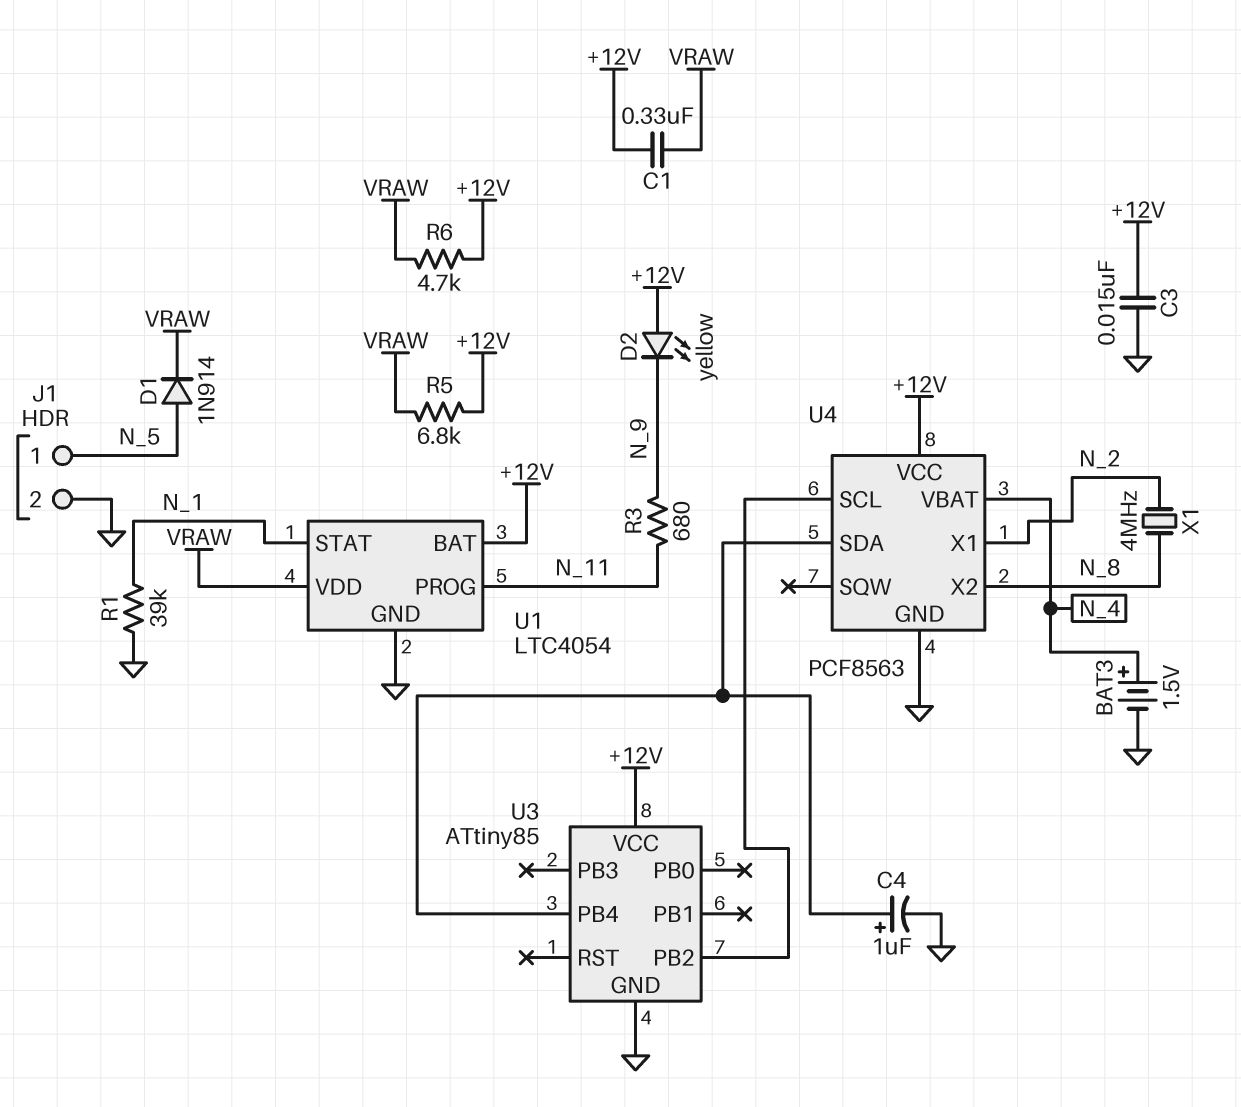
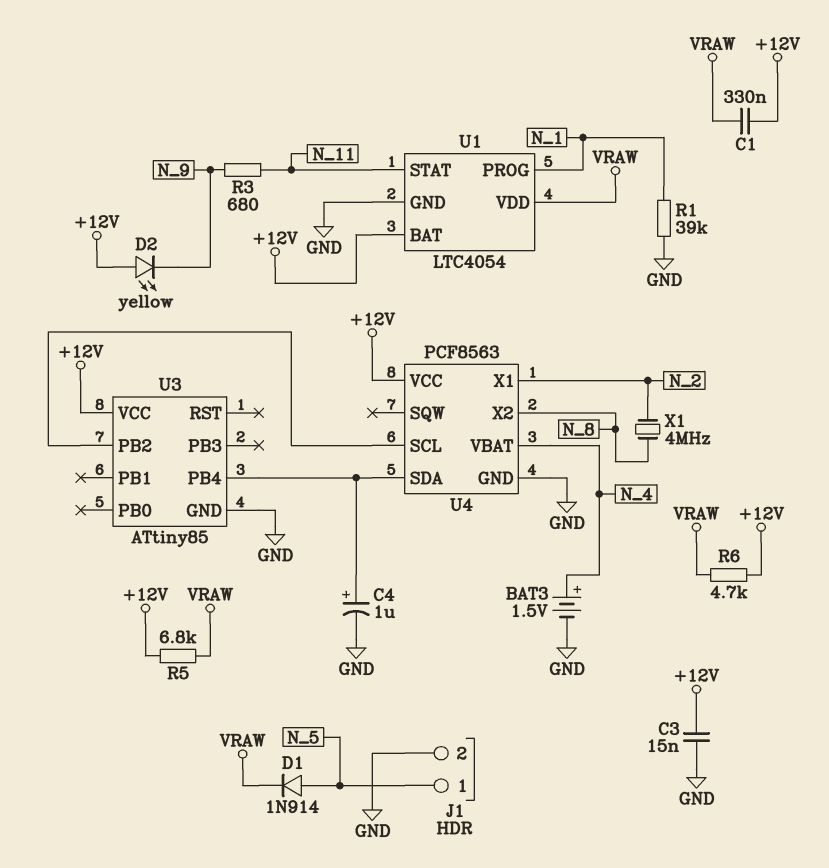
U1 pin PROG: N_11 -> N_1
U1 pin STAT: N_1 -> N_11

